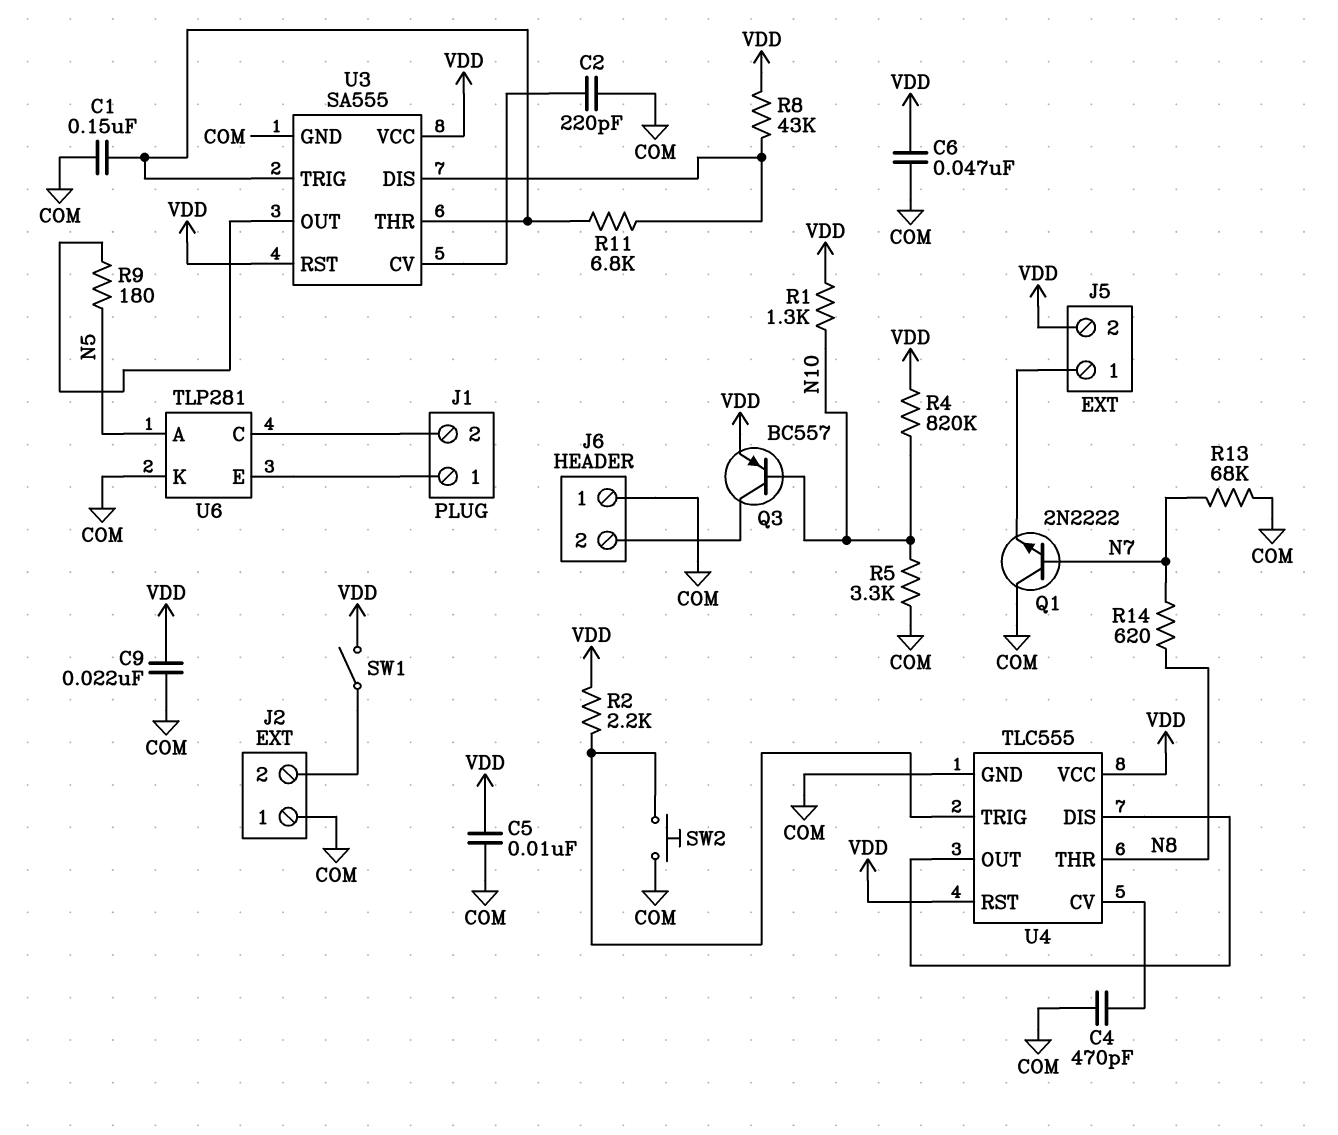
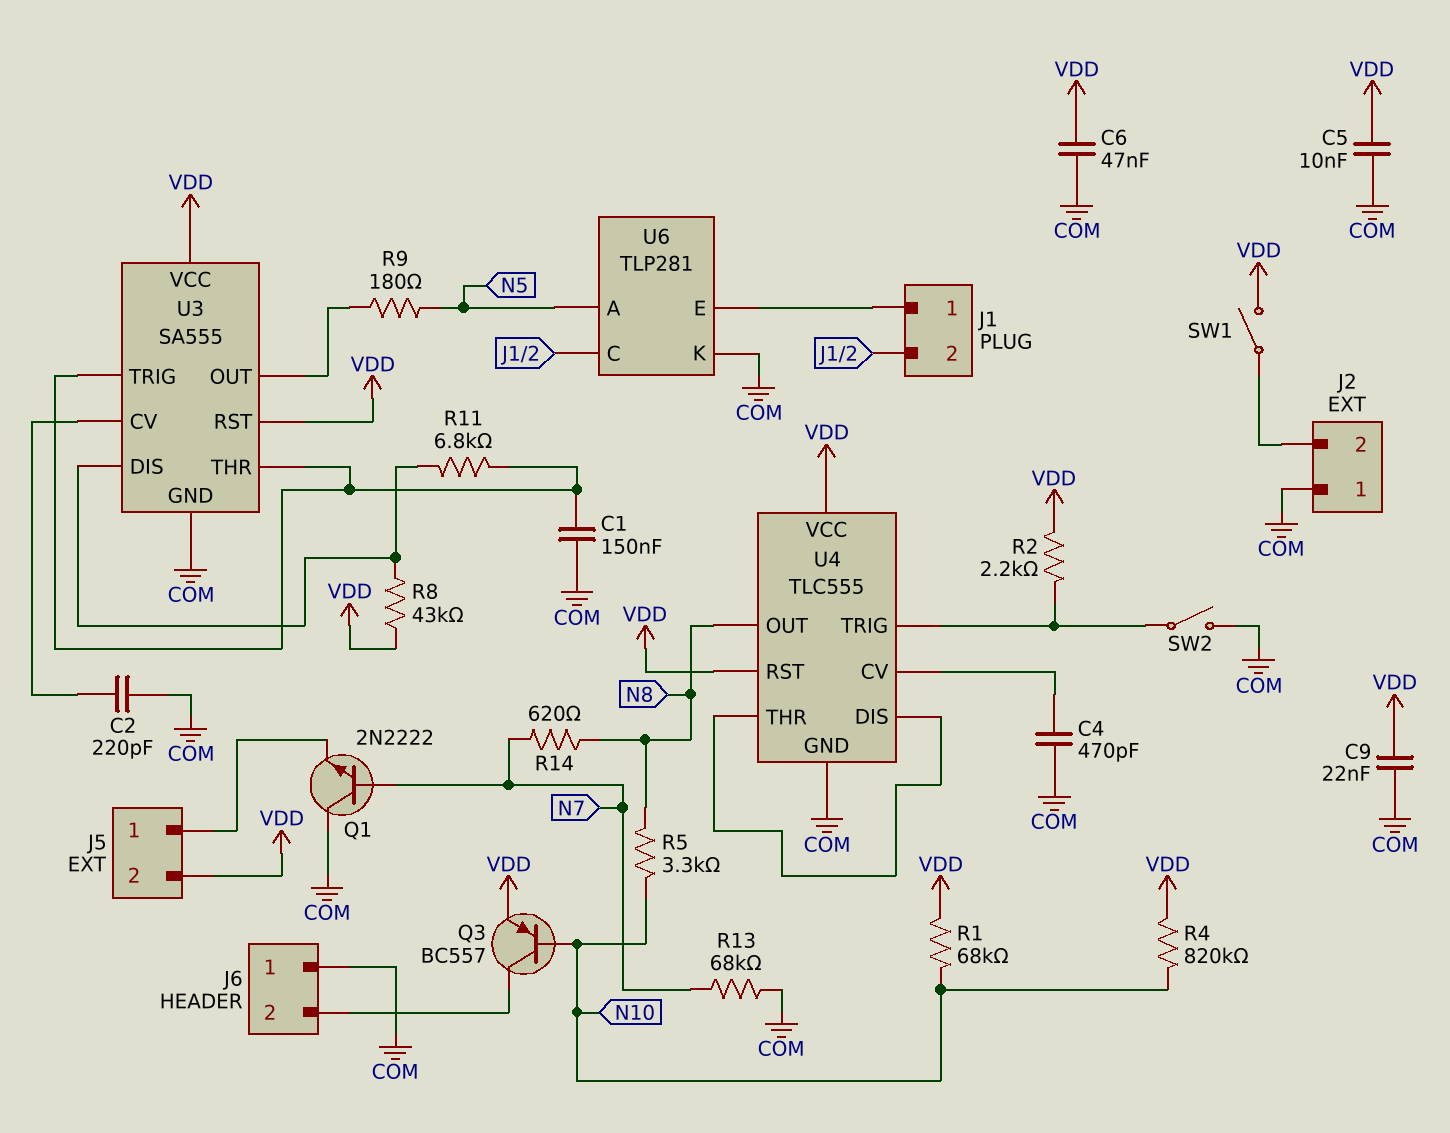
R1: 1.3k (N10, VDD) -> 68k (N10, VDD)
R5: 3.3k (COM, N10) -> 3.3k (N8, N10)
SW2: button (COM, U4/TRIG) -> switch (COM, U4/TRIG)
U4 pin OUT: U4/DIS -> N8
U4 pin THR: N8 -> U4/DIS

